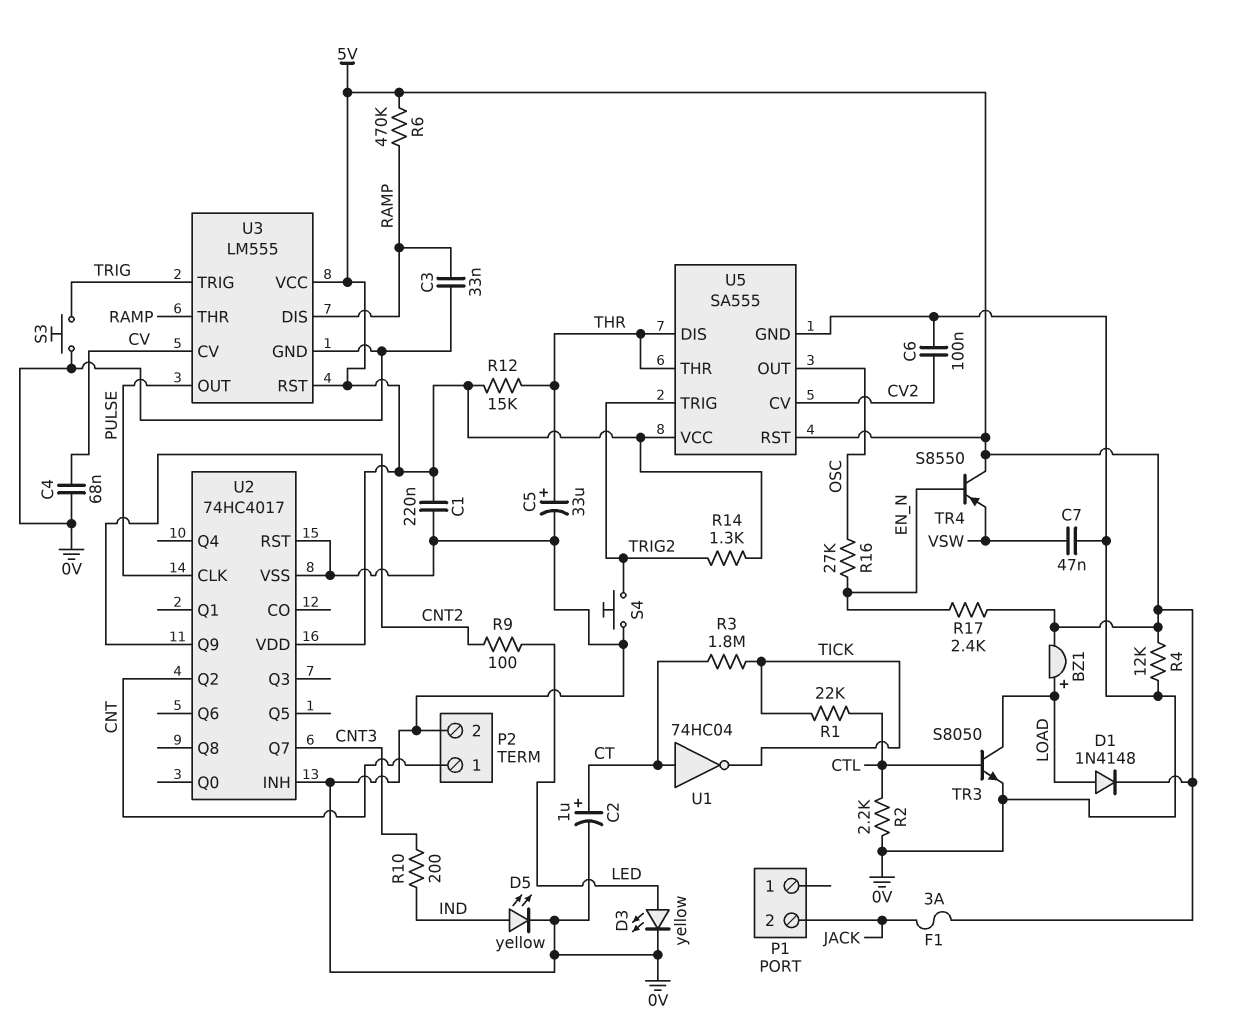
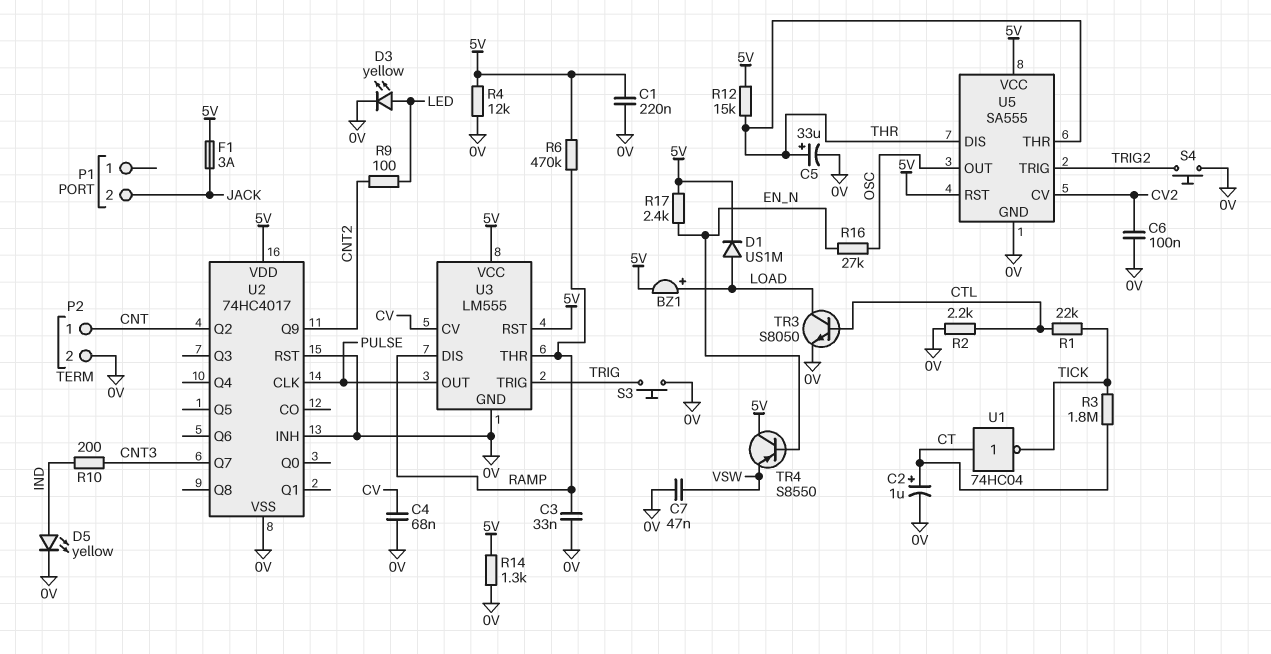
D1: diode 1N4148 (A LOAD, K 5V) -> diode US1M (A LOAD, K 5V)
R14: 1.3k (5V, TRIG2) -> 1.3k (0V, 5V)

